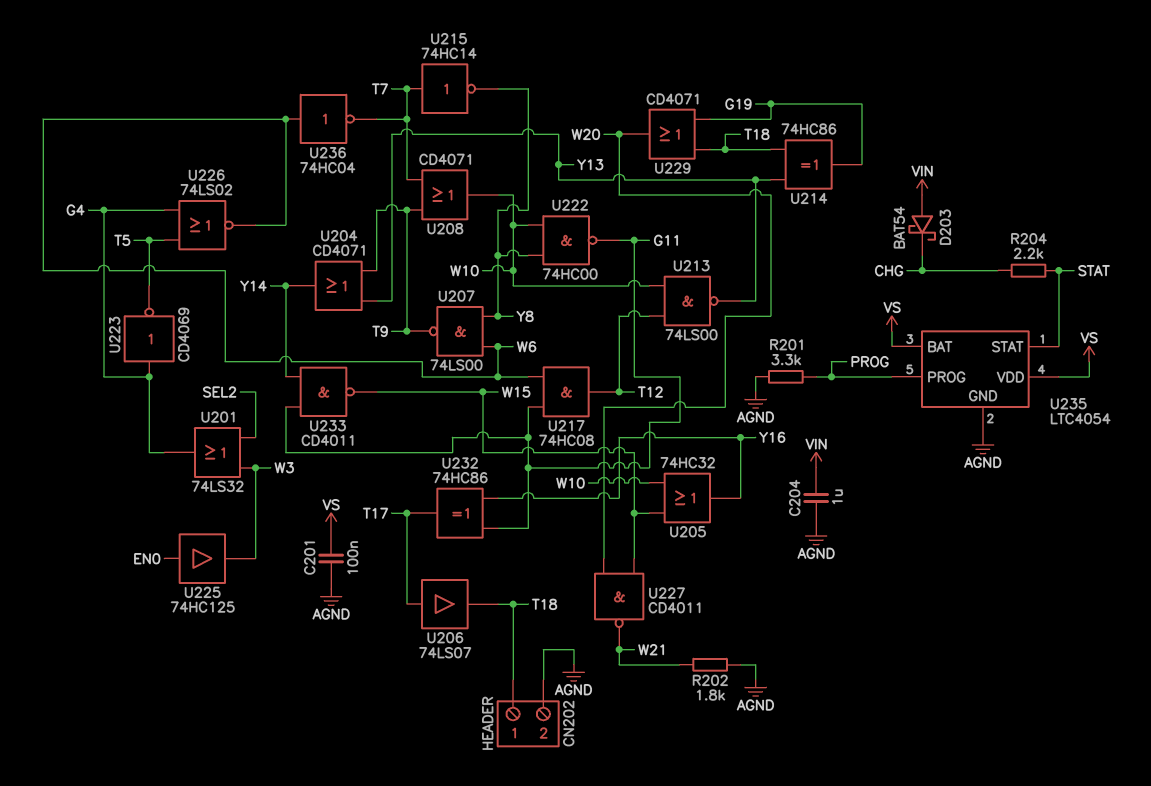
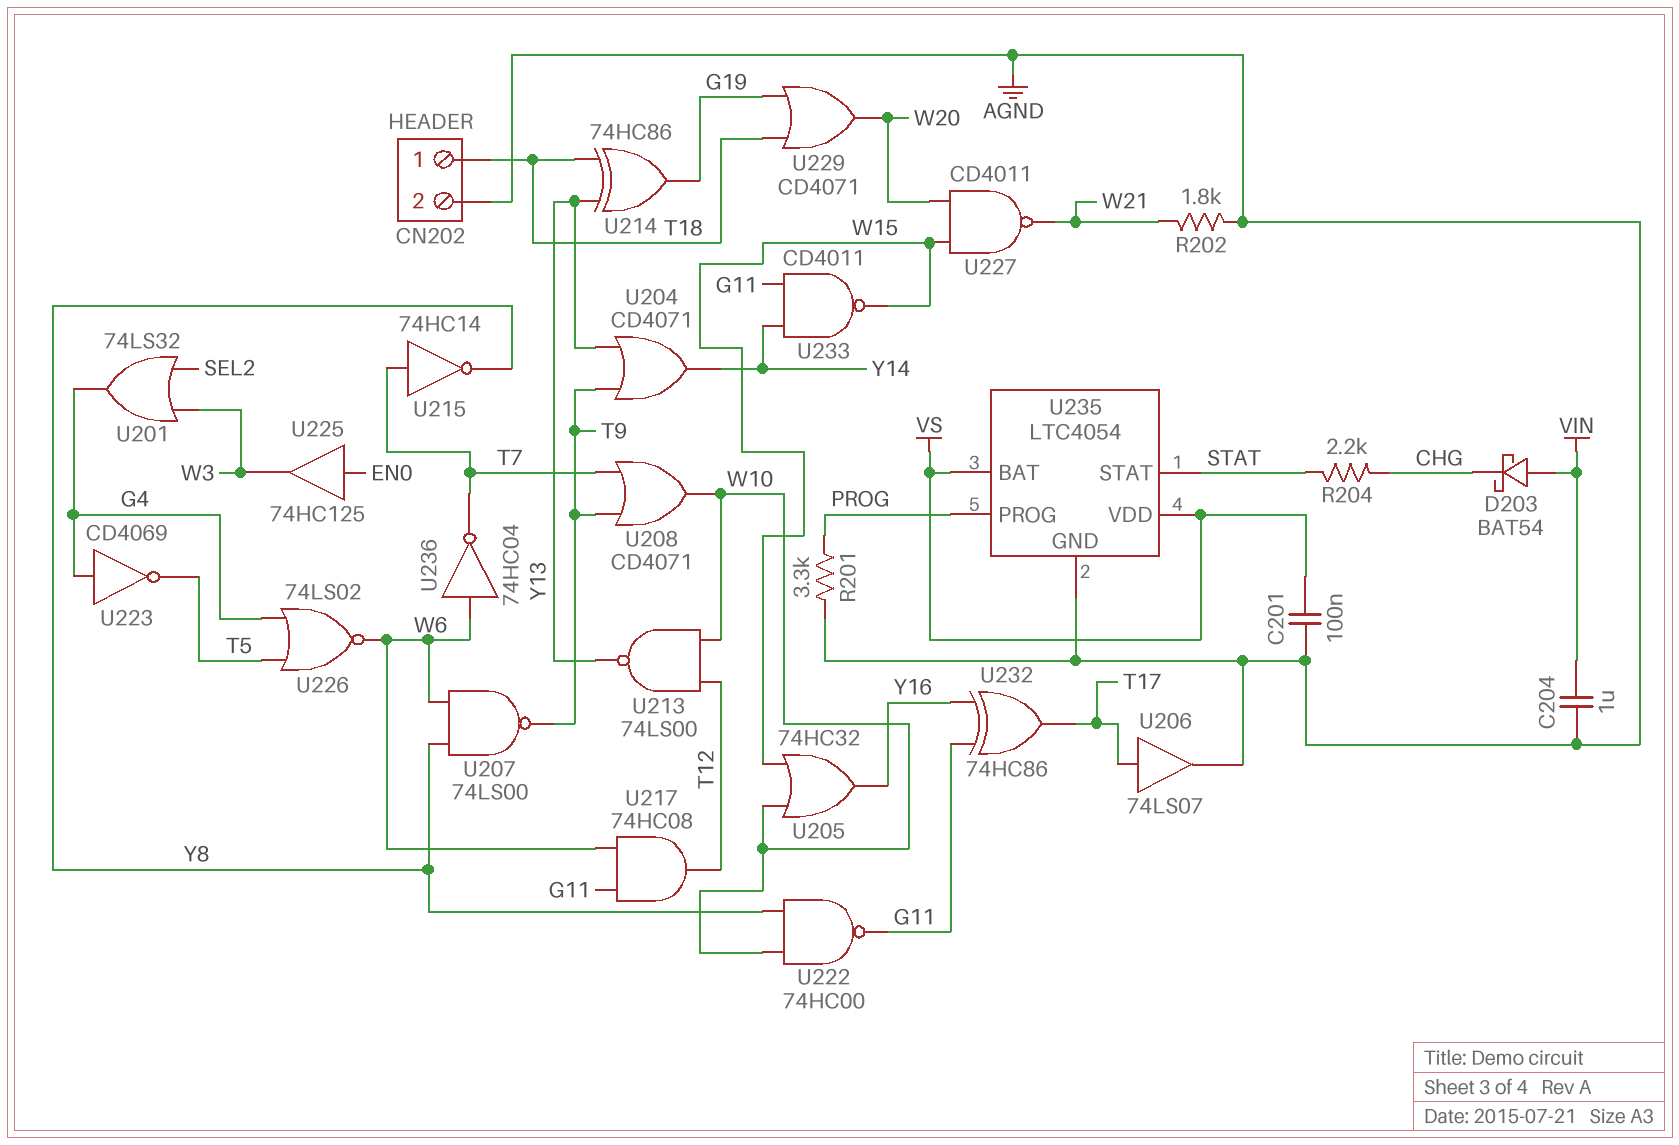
U206: buffer 74LS07 (in T17, out T18) -> buffer 74LS07 (in T17, out AGND)

